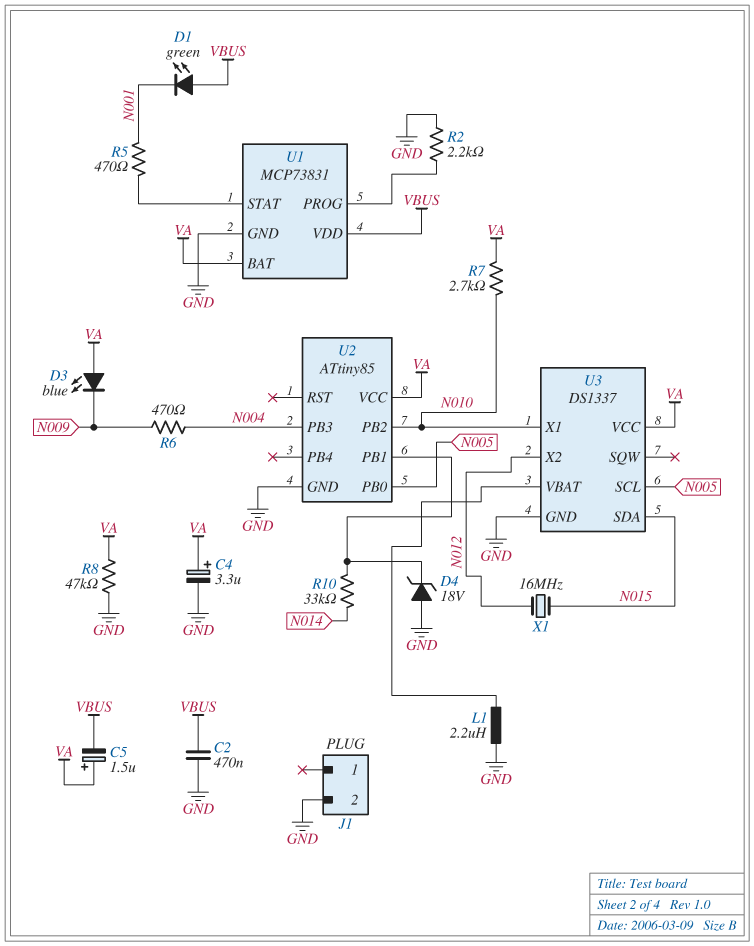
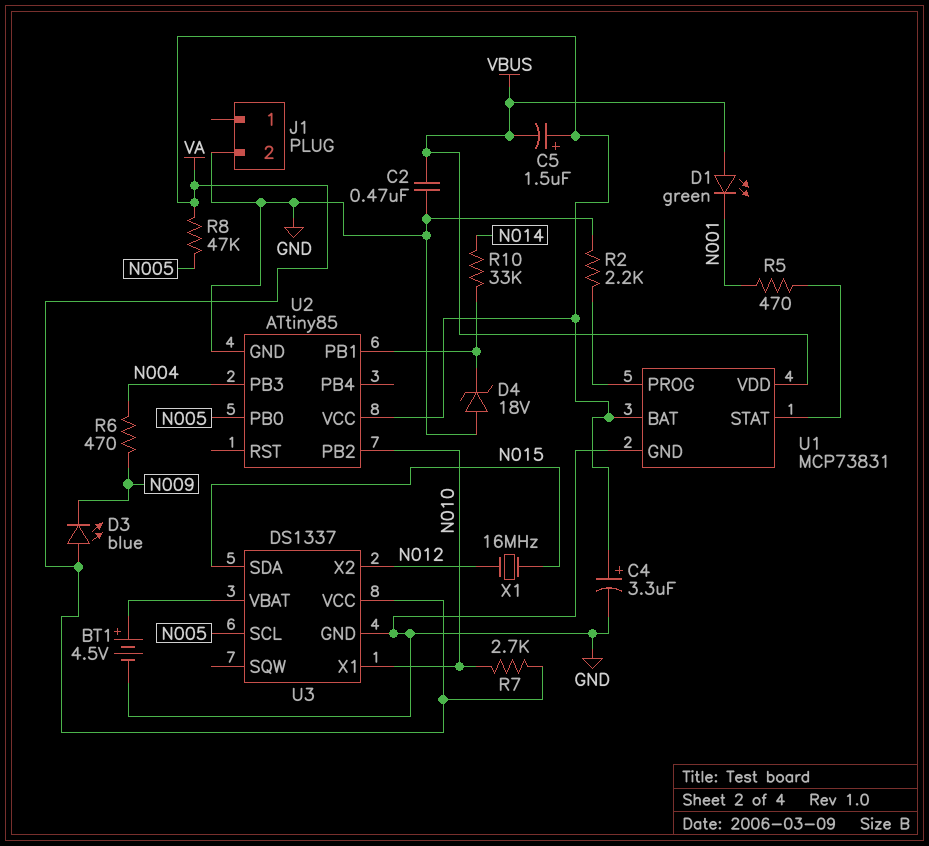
BT1: none -> 4.5V (plus U3/VBAT, minus GND)
L1: 2.2uH (GND, U3/VBAT) -> none
R8: 47k (GND, VA) -> 47k (N005, VA)

